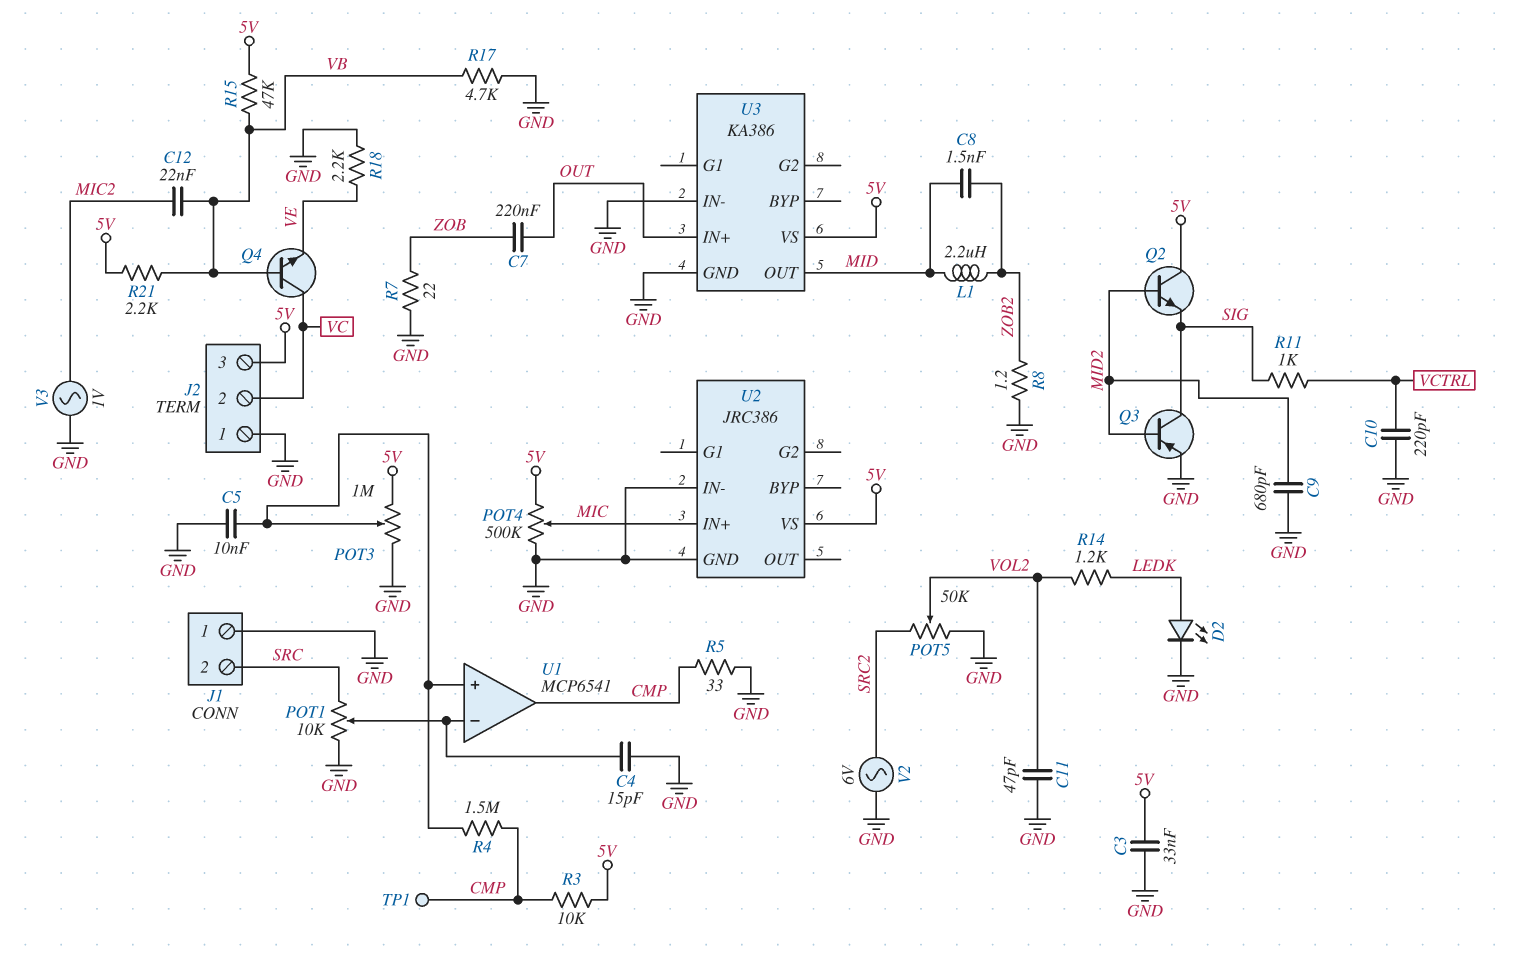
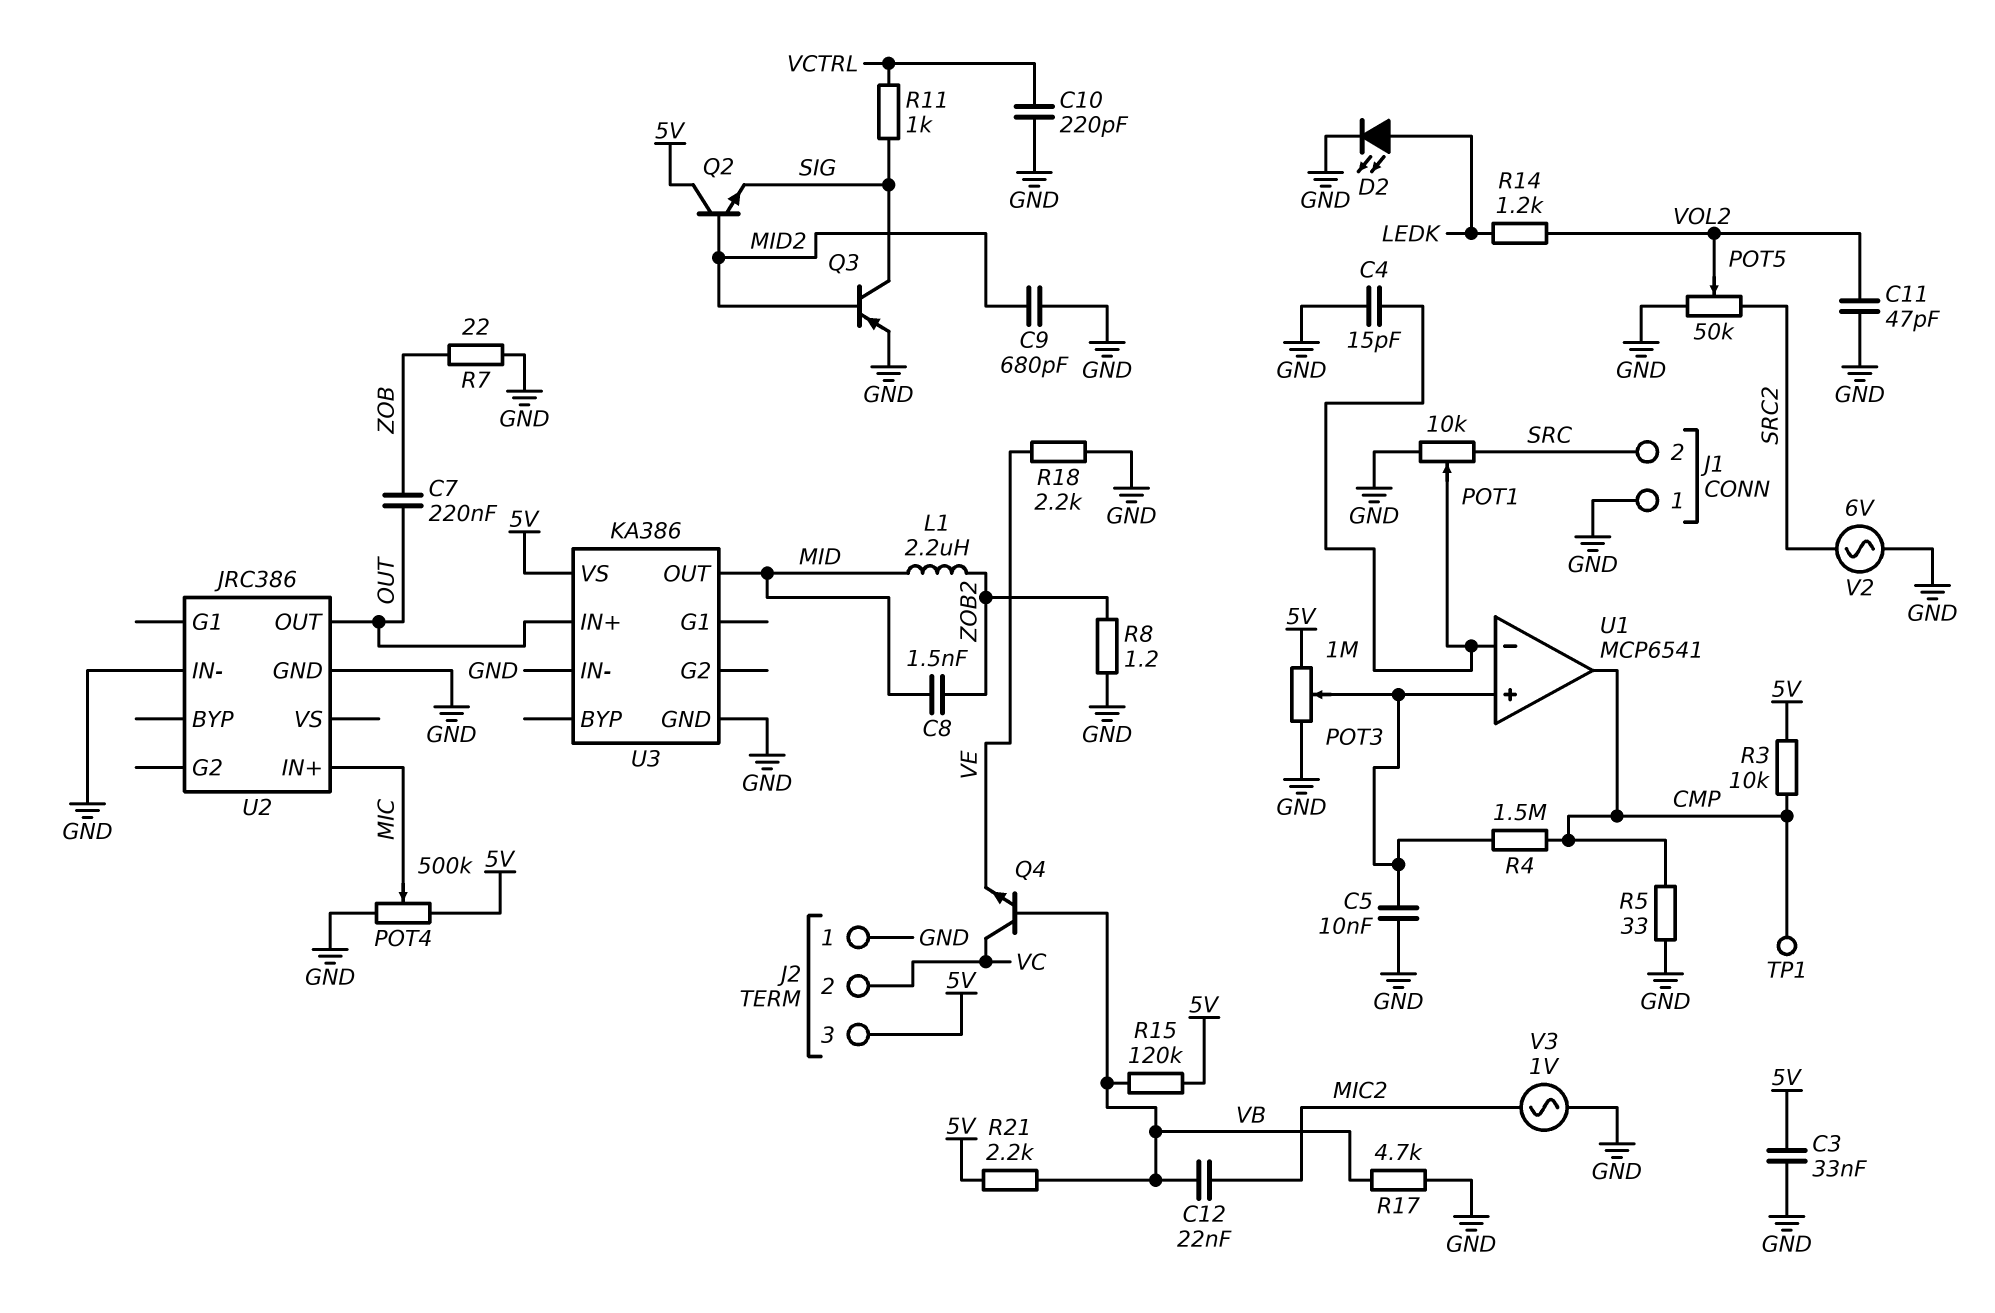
R15: 47k (5V, VB) -> 120k (5V, VB)
U2 pin OUT: none -> OUT
U2 pin VS: 5V -> none

